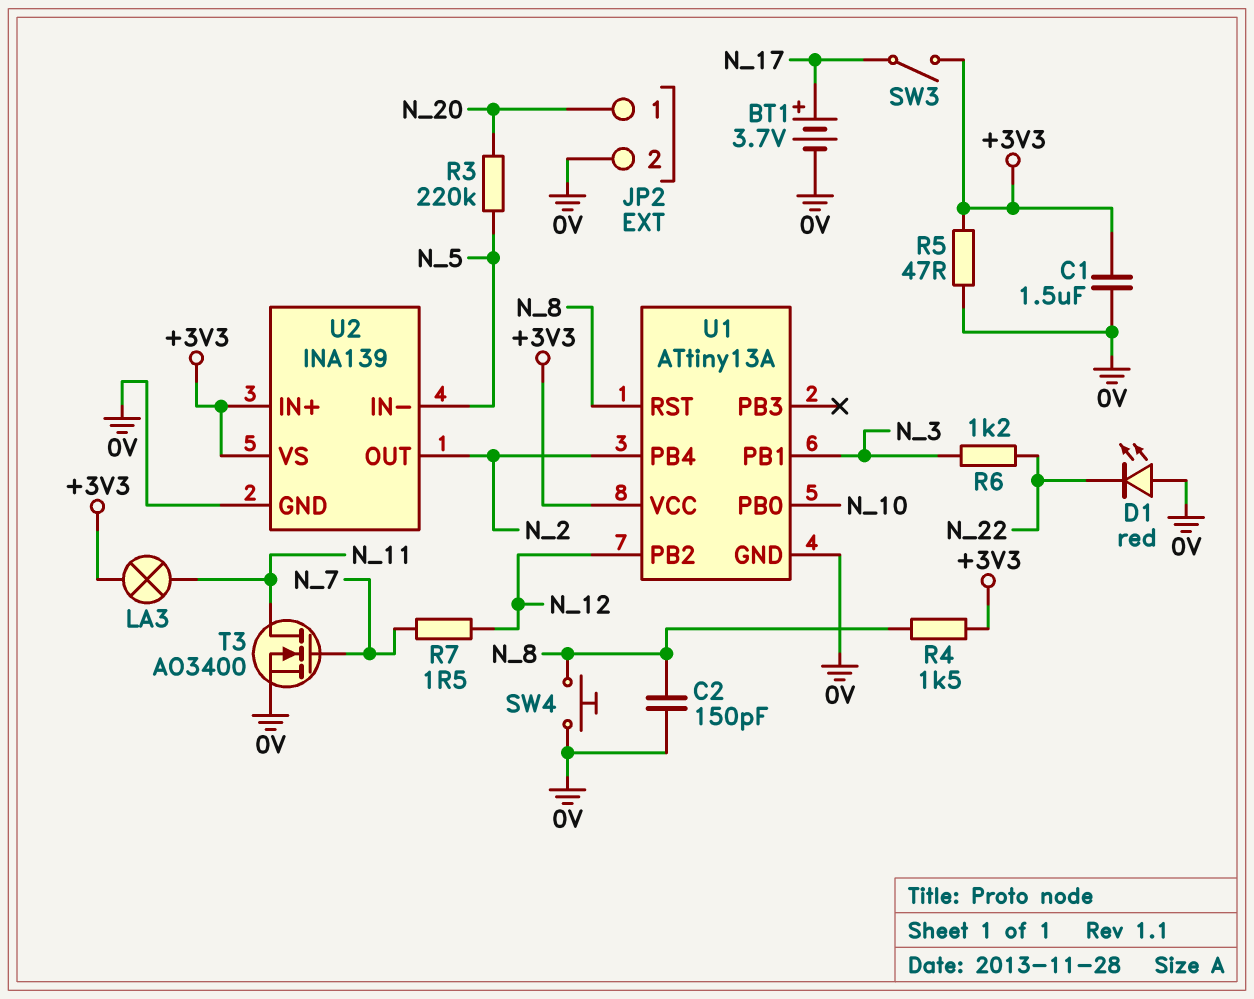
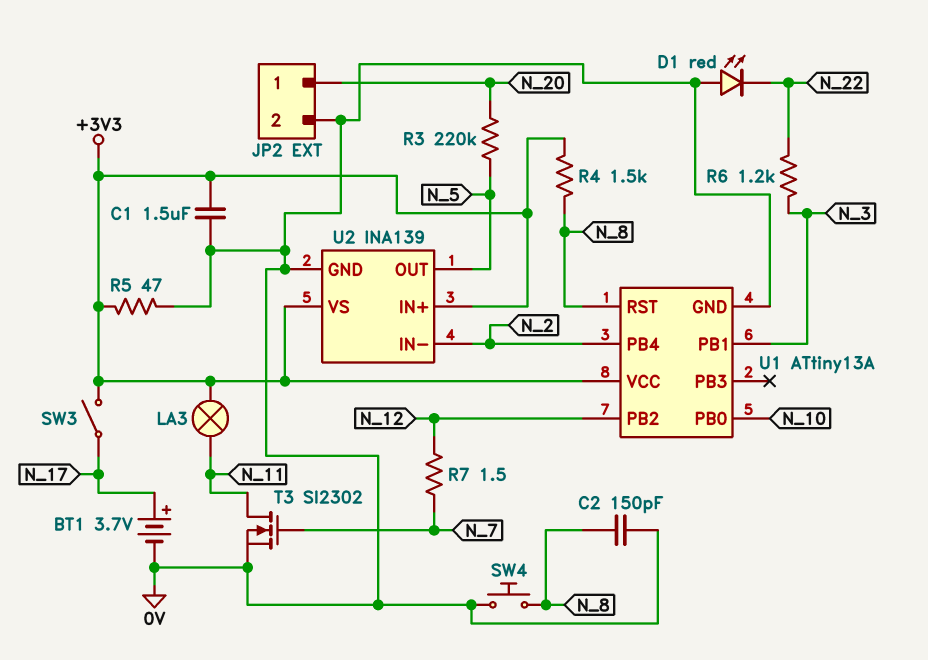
T3: NMOS AO3400 (G N_7, D N_11, S 0V) -> NMOS SI2302 (G N_7, D N_11, S 0V)
U2 pin IN-: N_5 -> N_2
U2 pin OUT: N_2 -> N_5

